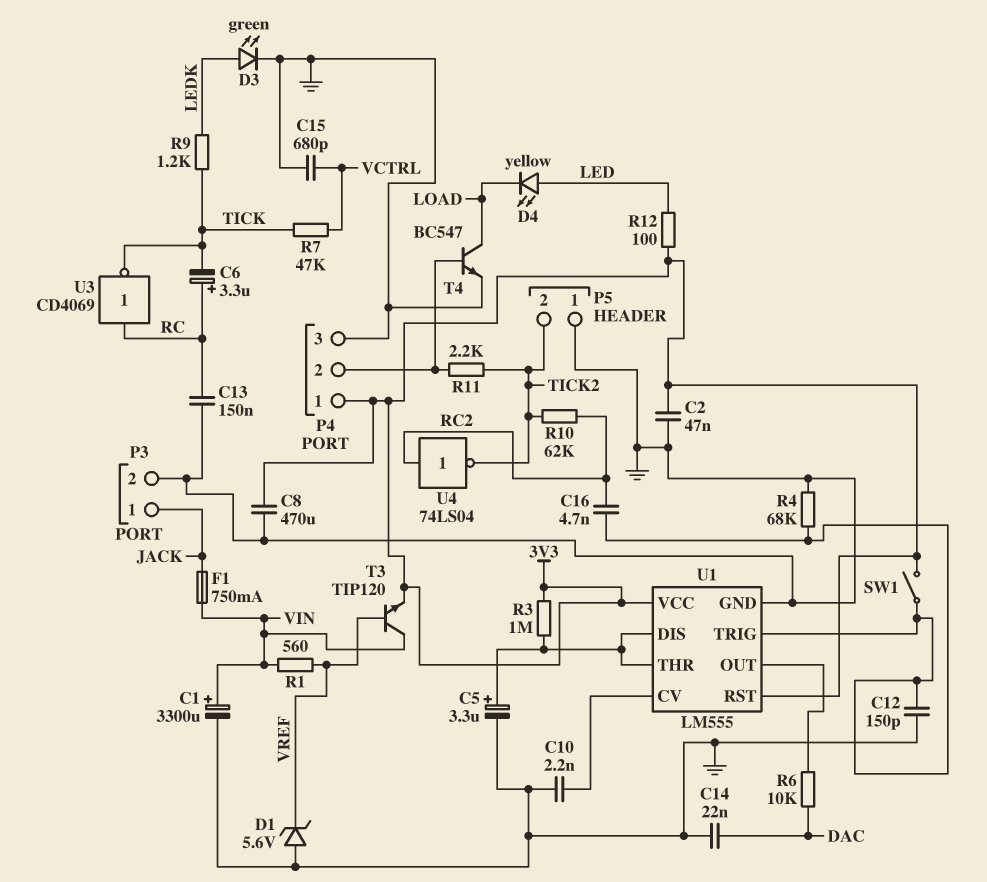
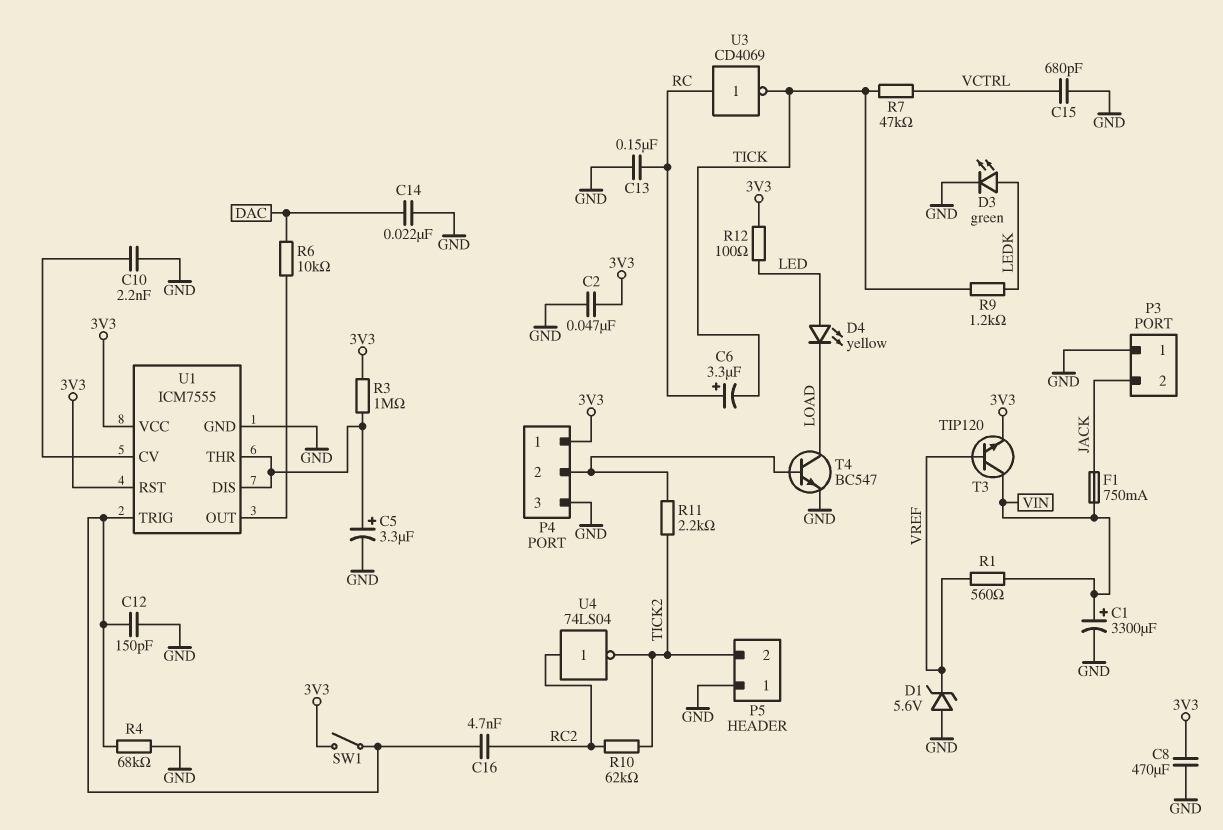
P3 pin 1: JACK -> GND
P3 pin 2: GND -> JACK
U1: LM555 -> ICM7555

